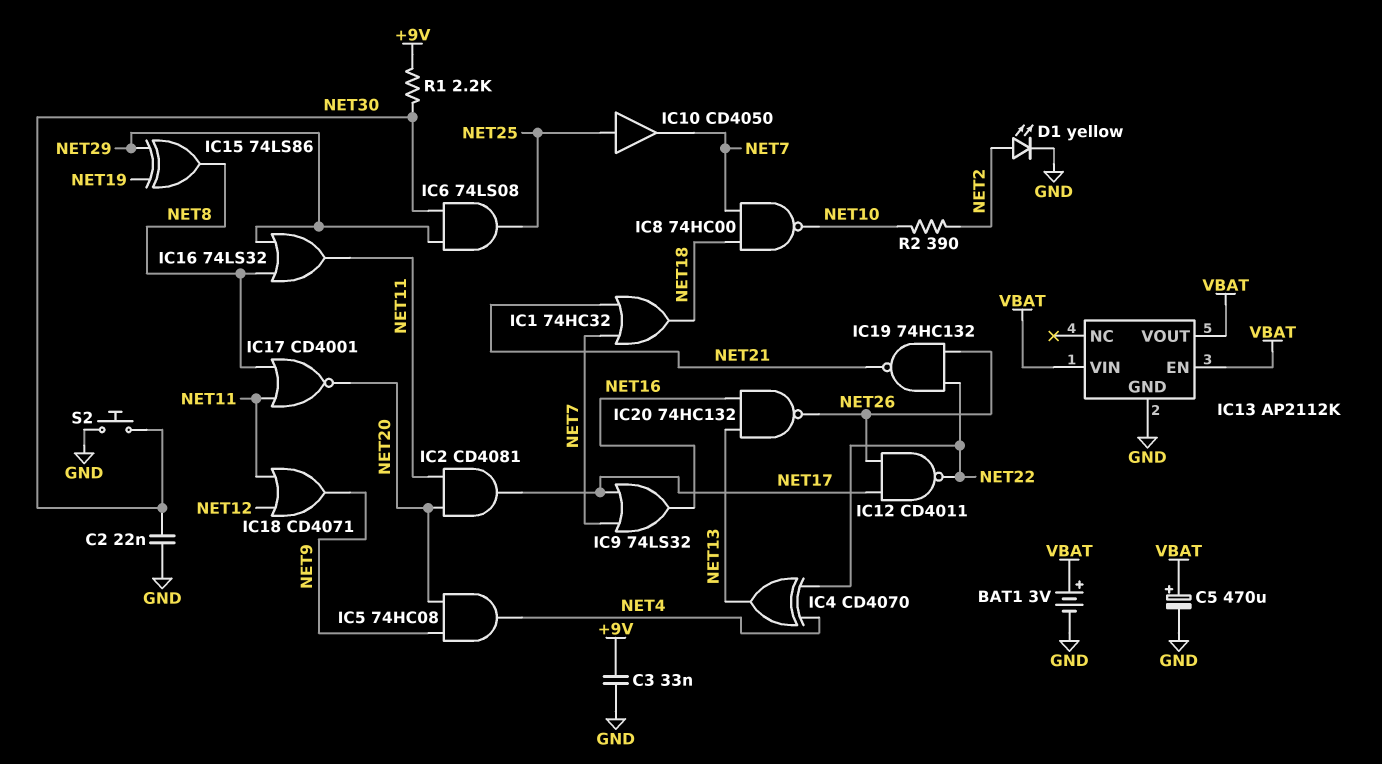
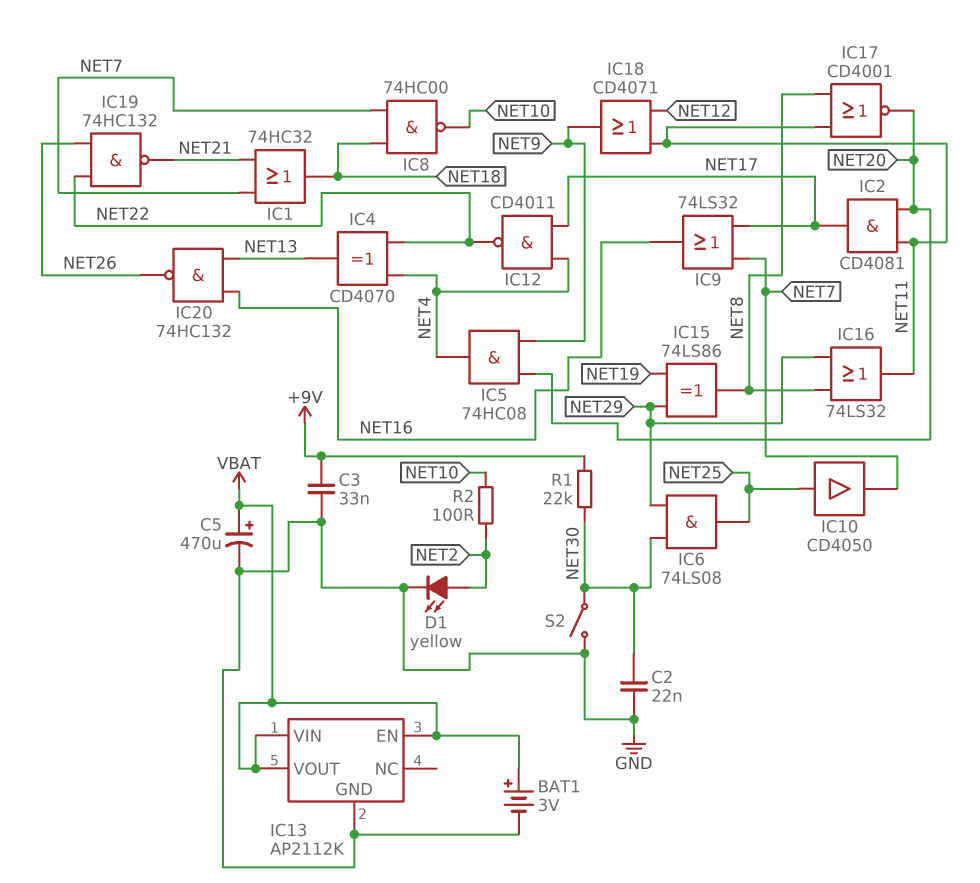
IC12: NAND CD4011 (in NET17, in NET26, out NET22) -> NAND CD4011 (in NET4, in NET17, out NET22)
R1: 2.2k (+9V, NET30) -> 22k (+9V, NET30)
R2: 390 (NET2, NET10) -> 100 (NET2, NET10)
S2: button (GND, NET30) -> switch (GND, NET30)

